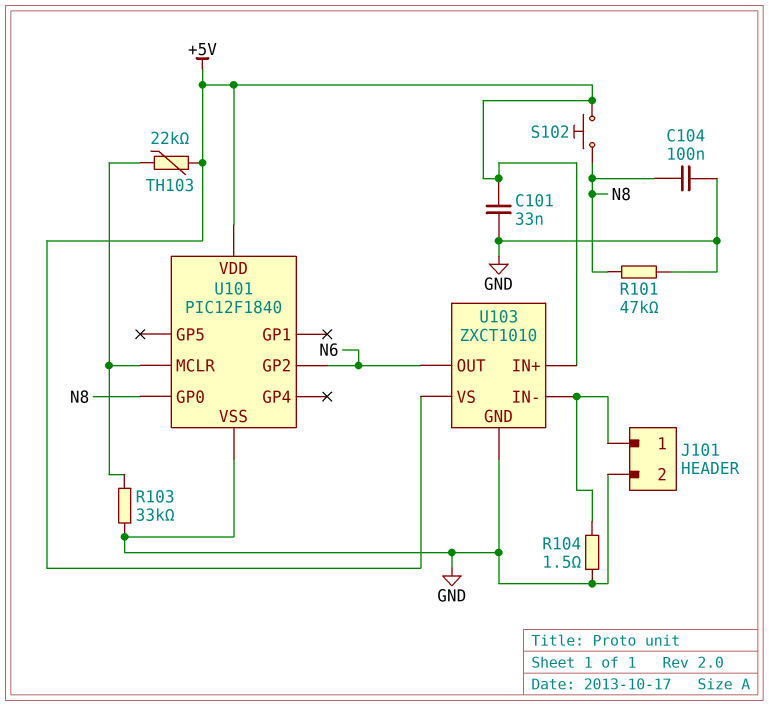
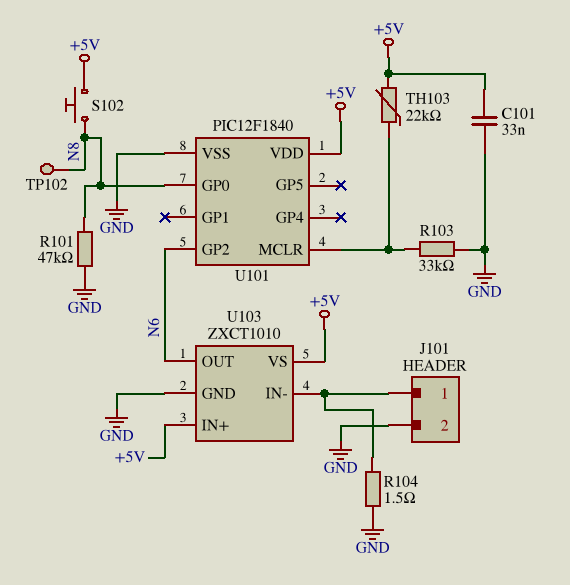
C104: 100nF (GND, N8) -> none
TP102: none -> test point (N8)

